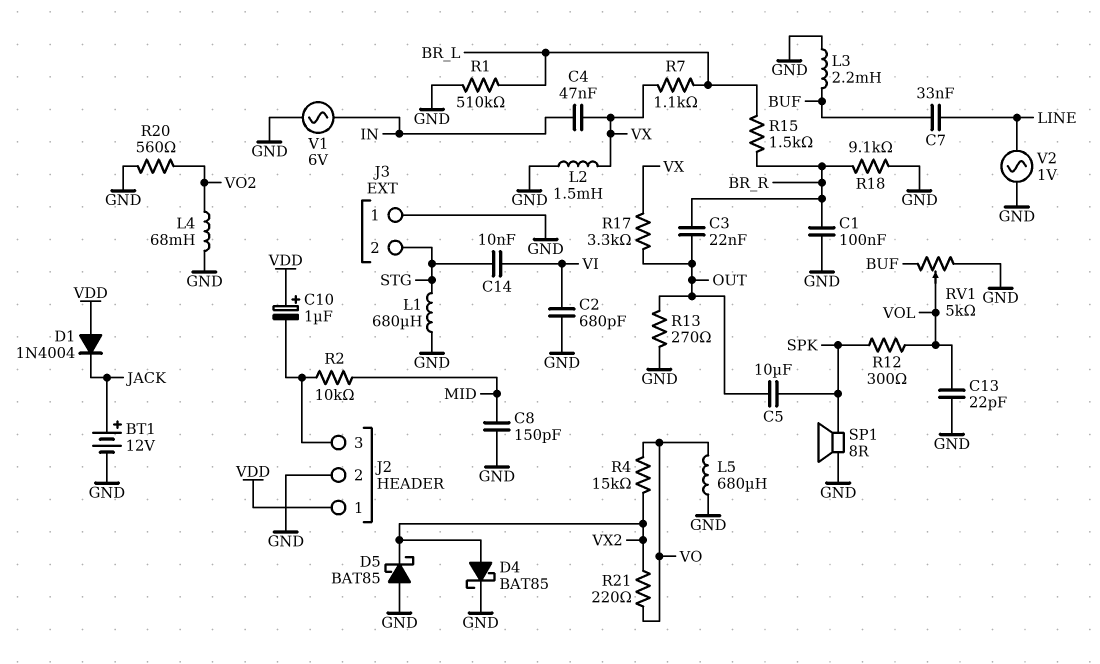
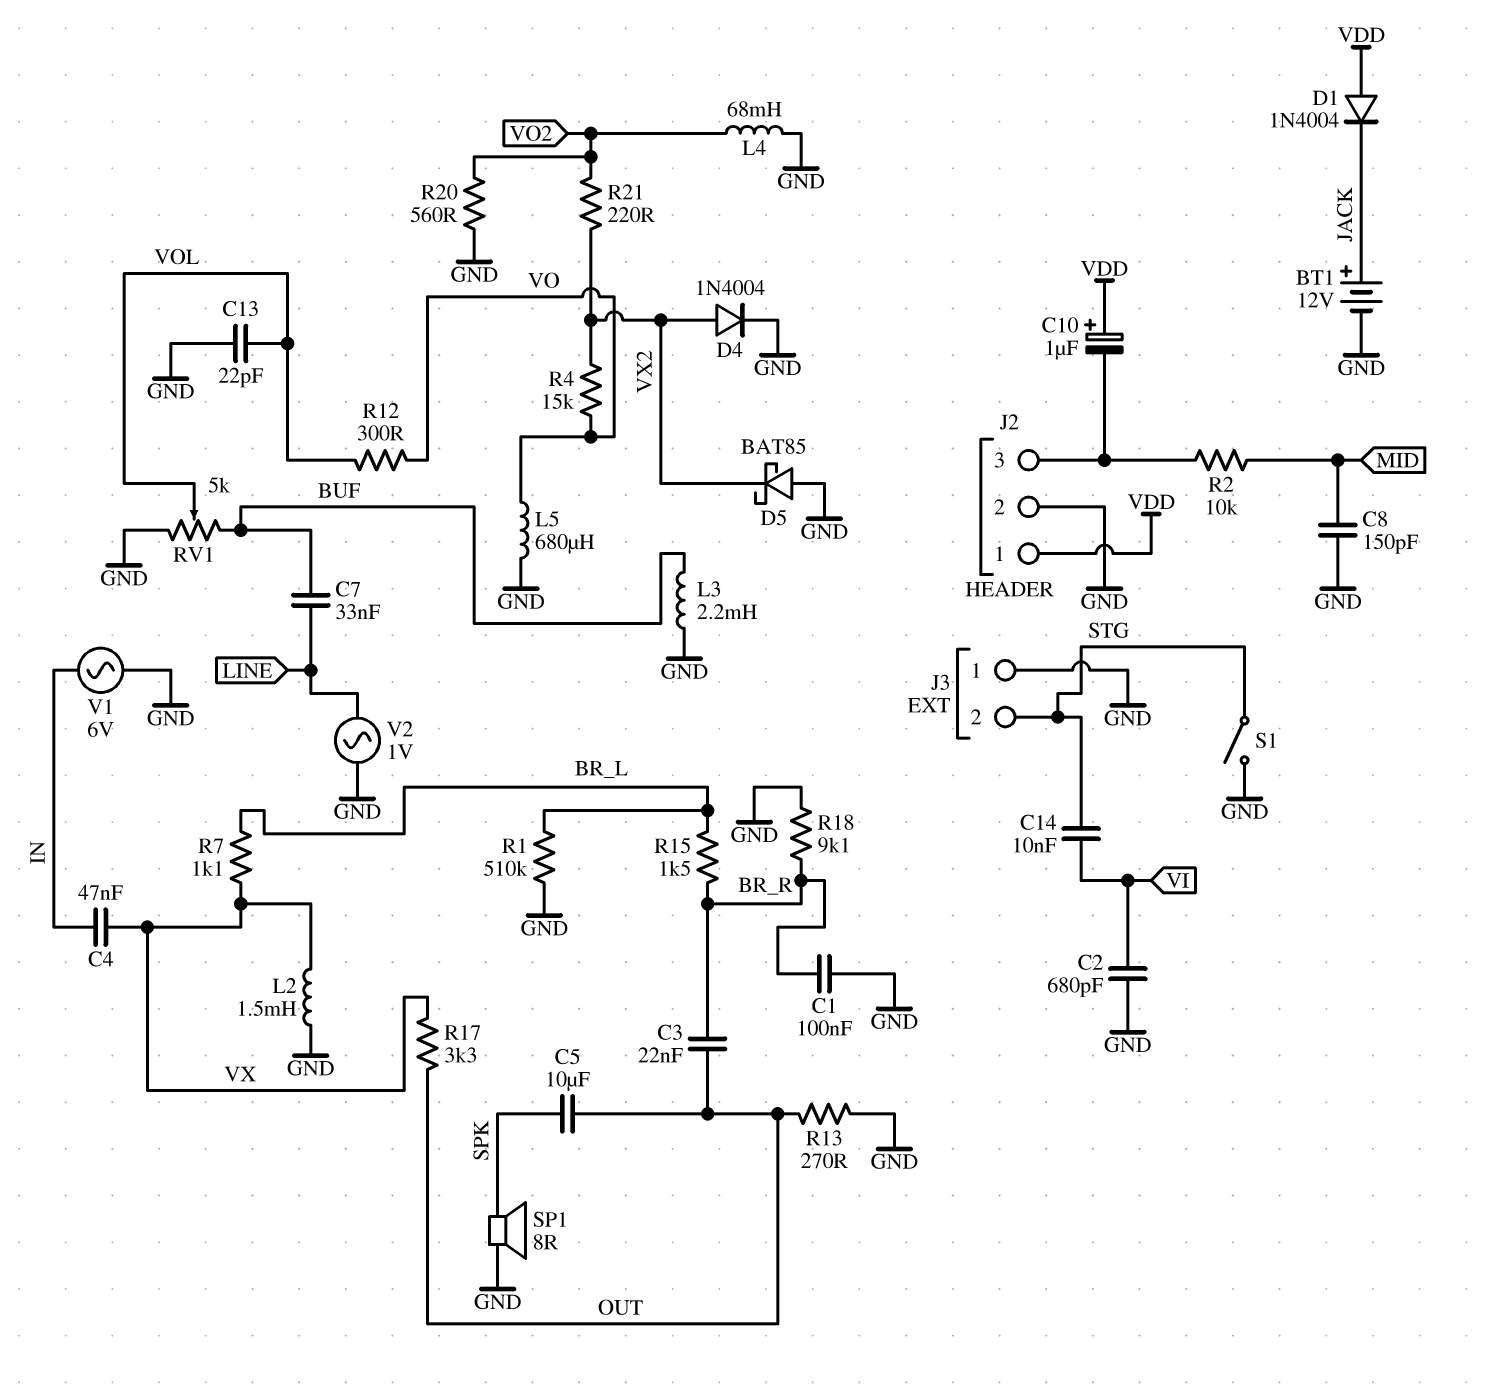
D4: schottky BAT85 (A VX2, K GND) -> diode 1N4004 (A VX2, K GND)
L1: 680uH (GND, STG) -> none
R12: 300 (SPK, VOL) -> 300 (VO, VOL)
R21: 220 (VO, VX2) -> 220 (VO2, VX2)
S1: none -> switch (GND, STG)

